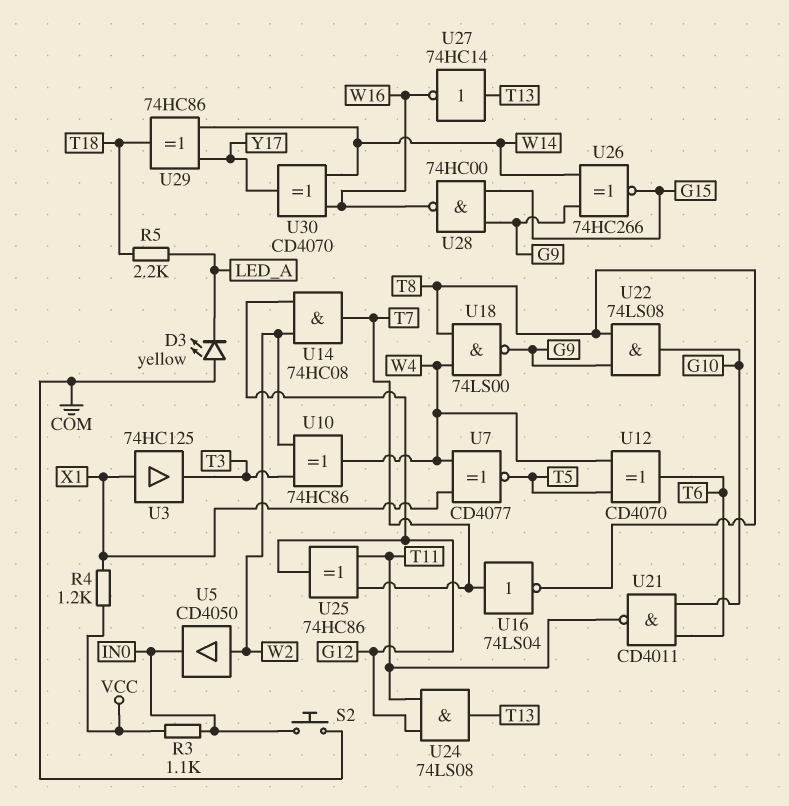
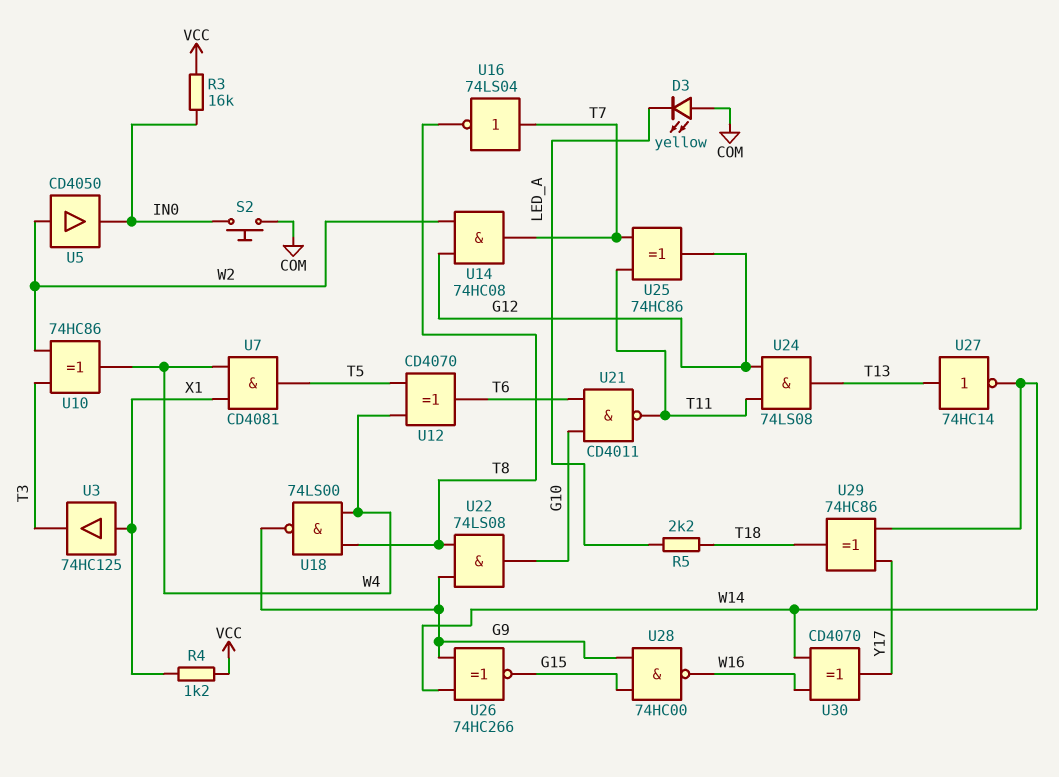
R3: 1.1k (IN0, VCC) -> 16k (IN0, VCC)
U7: XNOR CD4077 (in W4, in X1, out T5) -> AND CD4081 (in W4, in X1, out T5)
U27: NOT 74HC14 (in T13, out W16) -> NOT 74HC14 (in T13, out W14)

